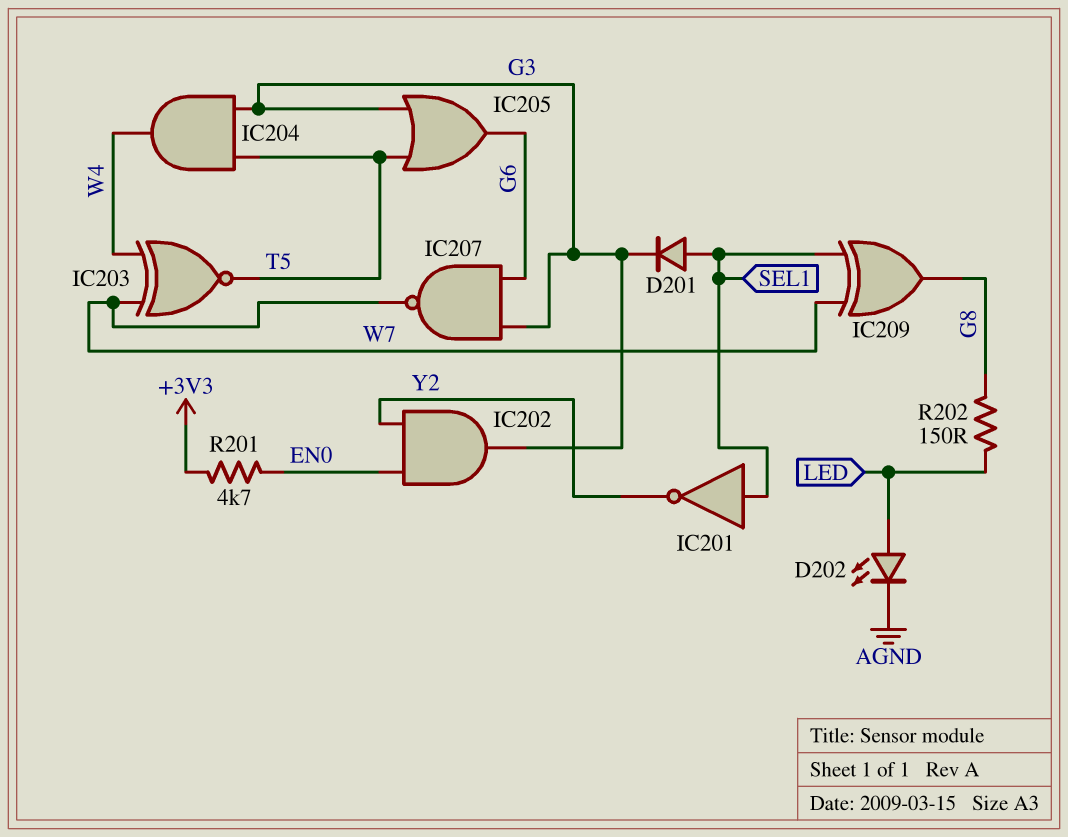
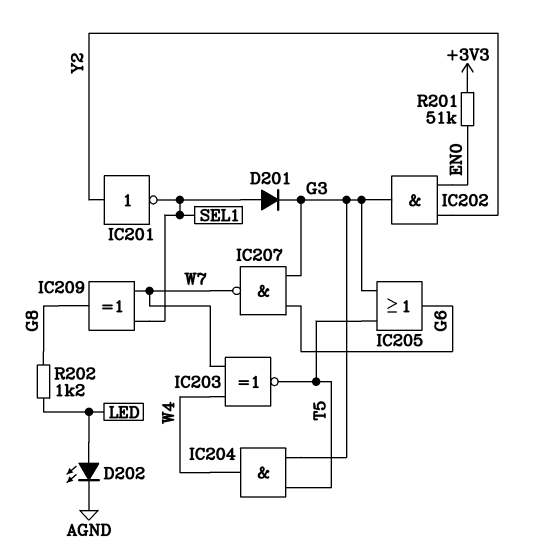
IC201: NOT (in SEL1, out Y2) -> NOT (in Y2, out SEL1)
R201: 4.7k (+3V3, EN0) -> 51k (+3V3, EN0)
R202: 150 (G8, LED) -> 1.2k (G8, LED)

